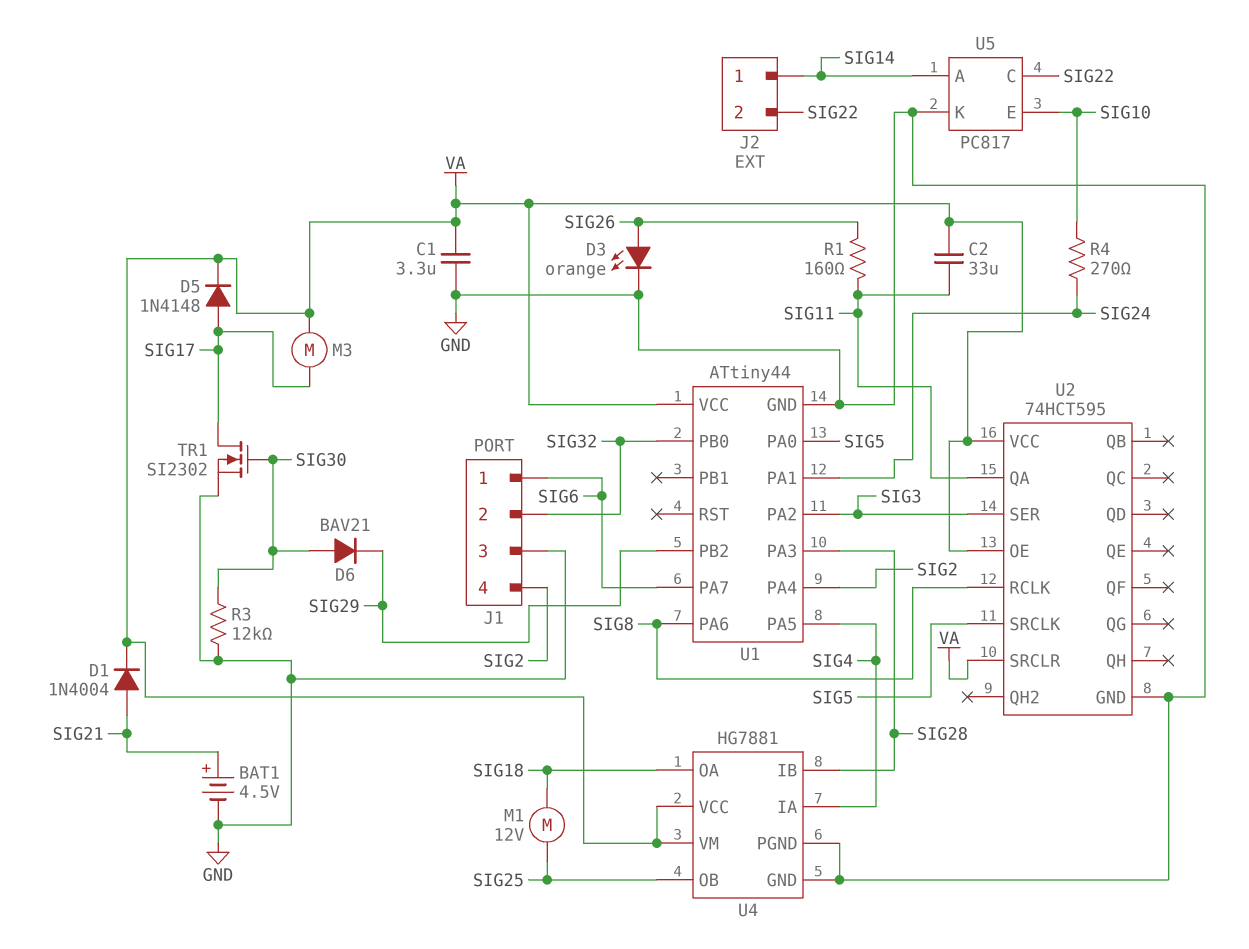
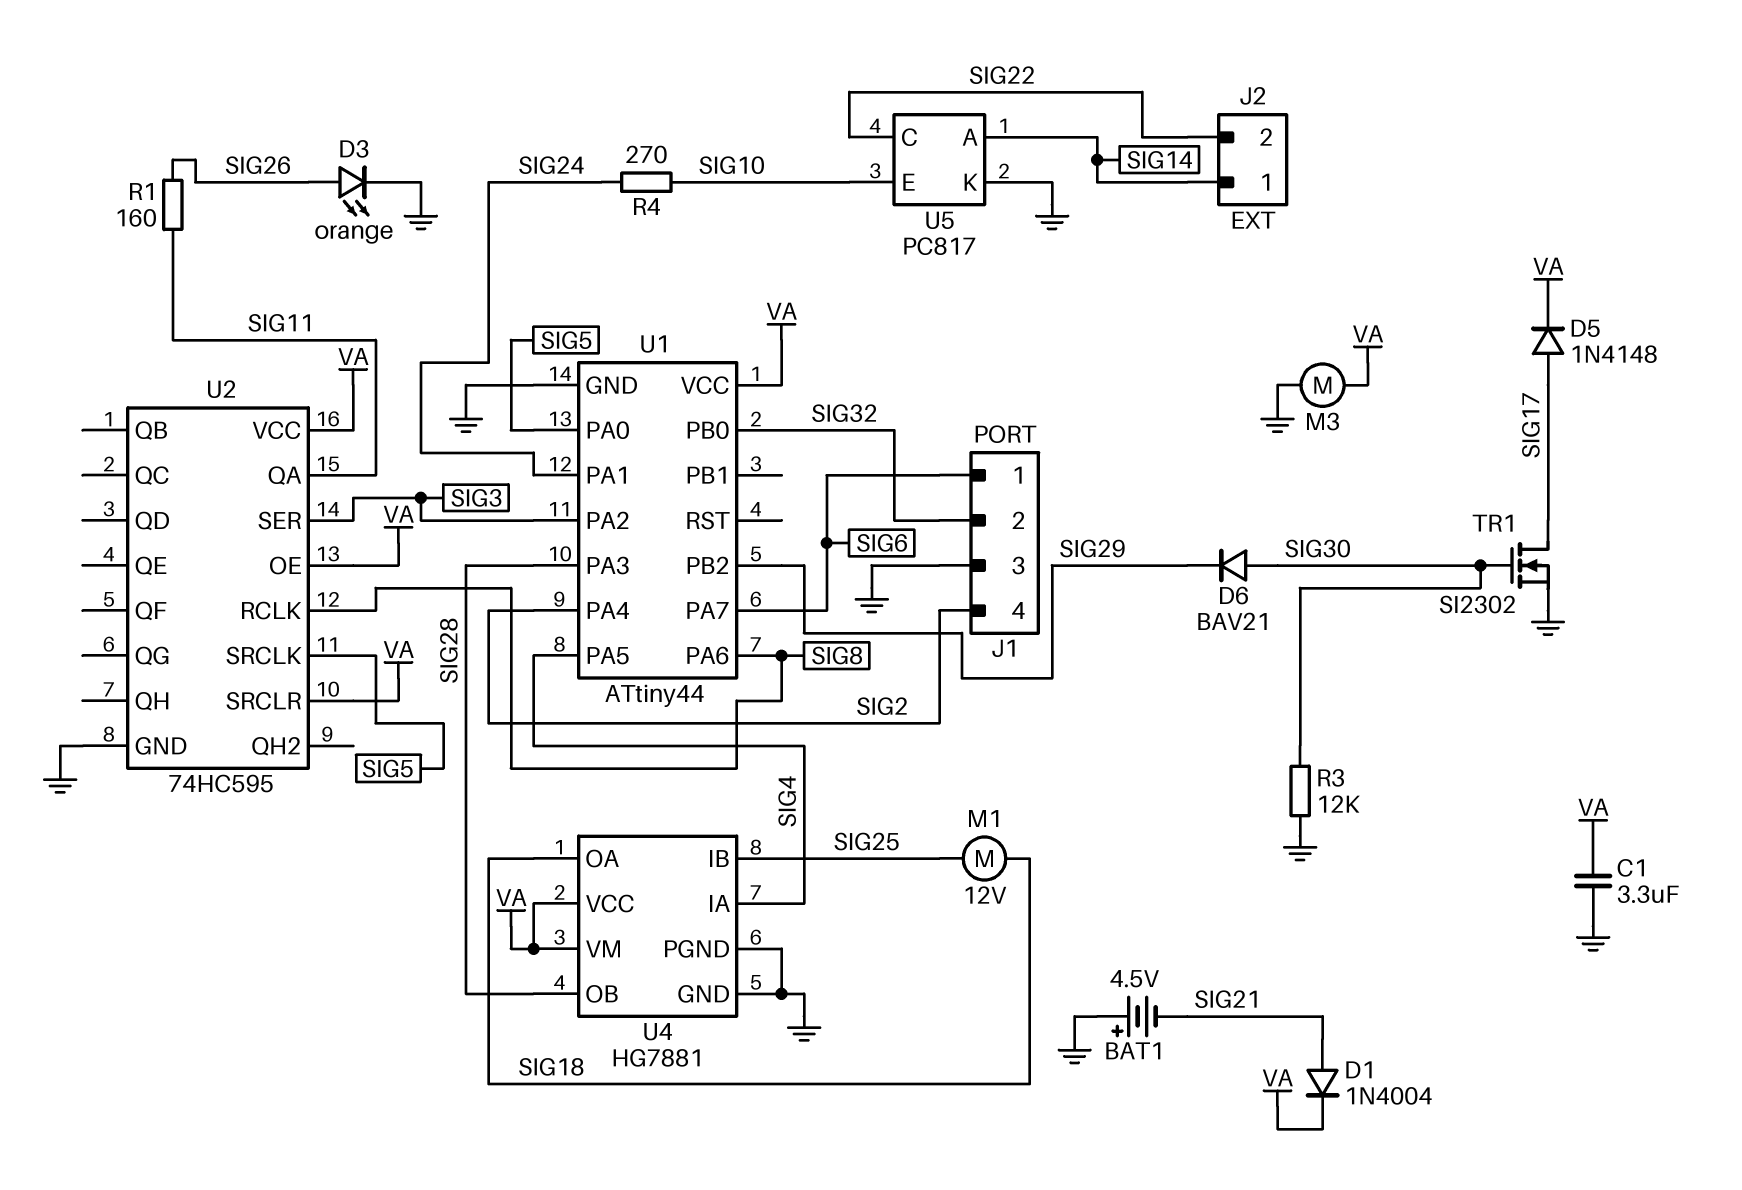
BAT1: 4.5V (plus SIG21, minus GND) -> 4.5V (plus GND, minus SIG21)
C2: 33uF (SIG11, VA) -> none
M3: motor (SIG17, VA) -> motor (GND, VA)
U2: 74HCT595 -> 74HC595
U4 pin IB: SIG28 -> SIG25
U4 pin OB: SIG25 -> SIG28

